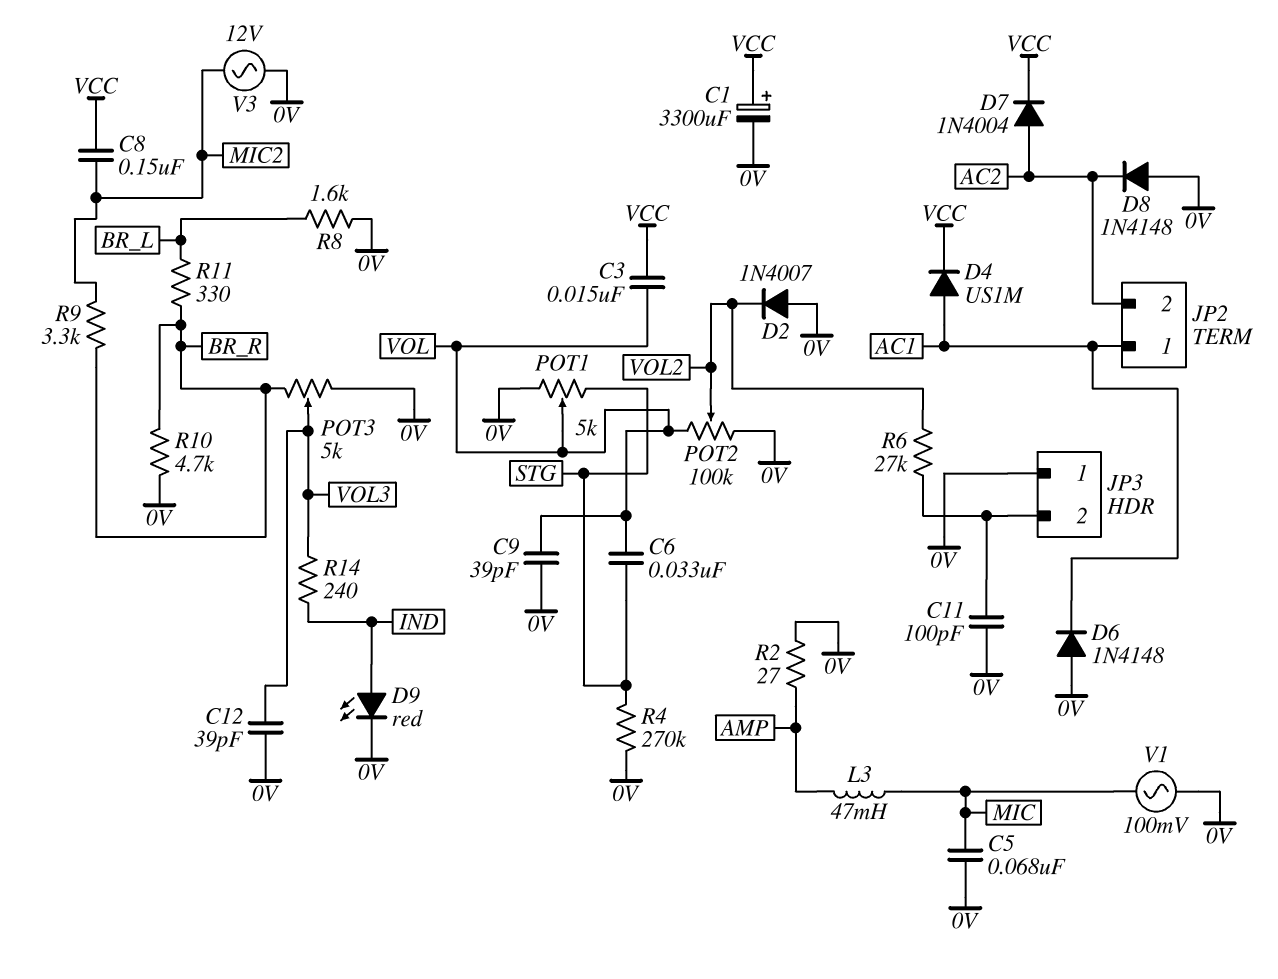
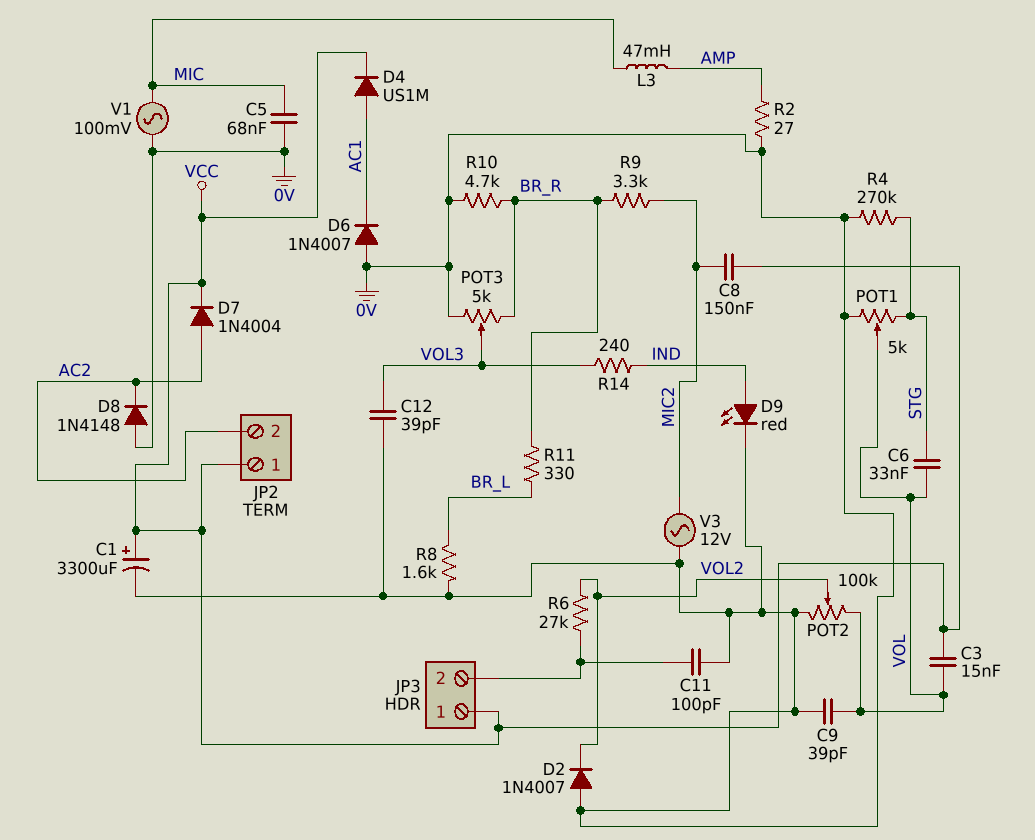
D6: diode 1N4148 (A 0V, K AC1) -> diode 1N4007 (A 0V, K AC1)
JP2 pin 1: AC1 -> VCC
JP3 pin 1: 0V -> VCC

